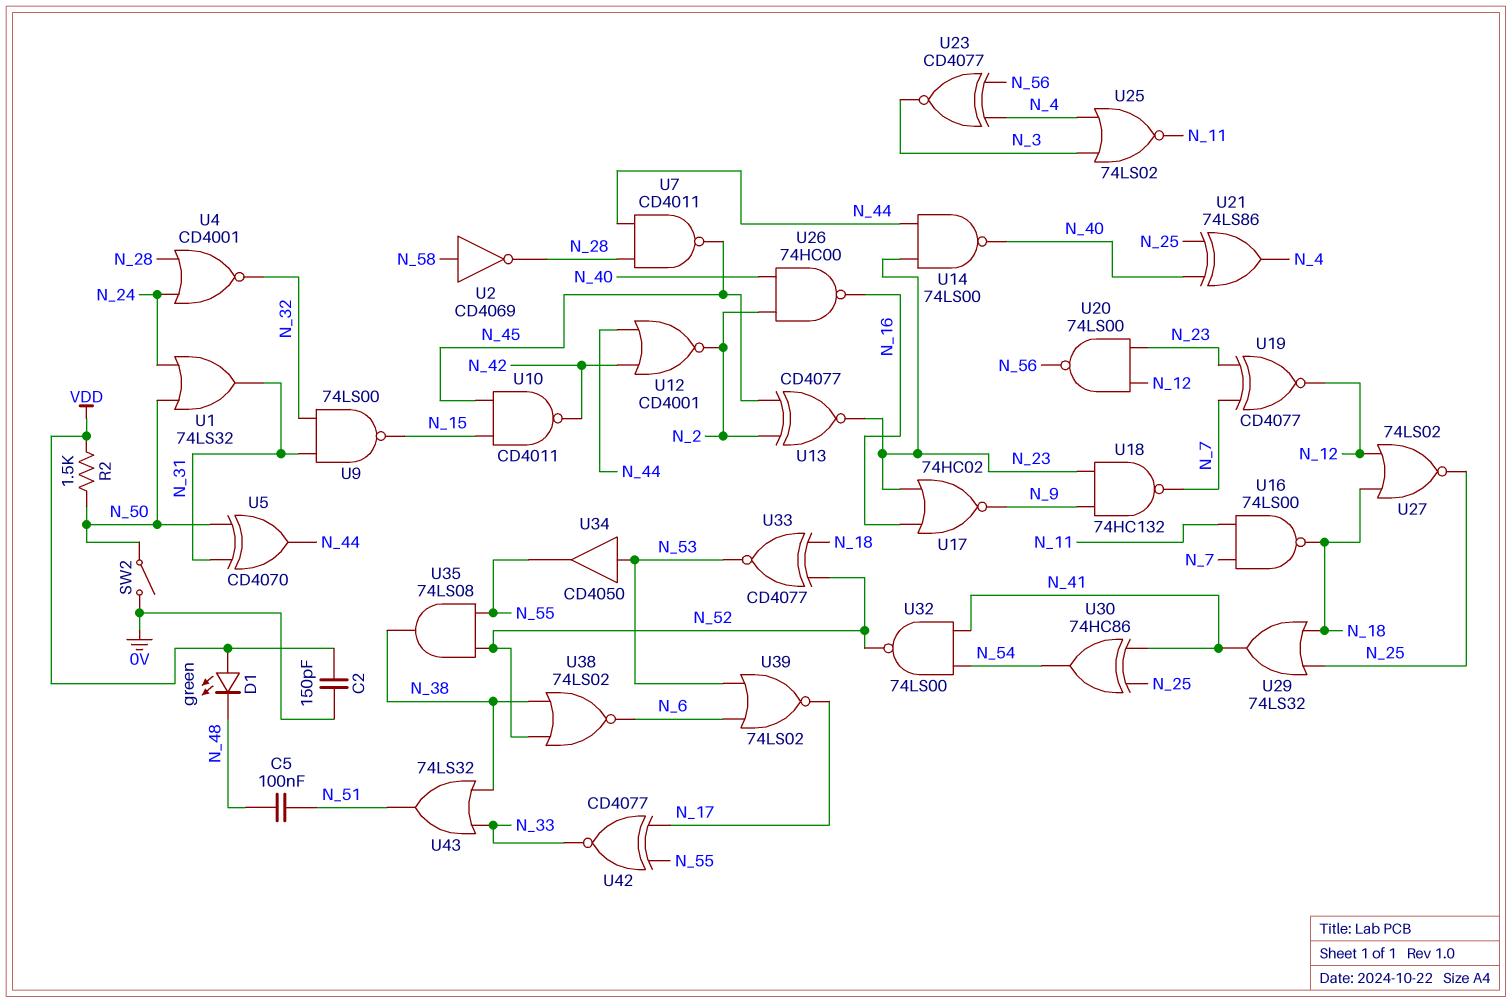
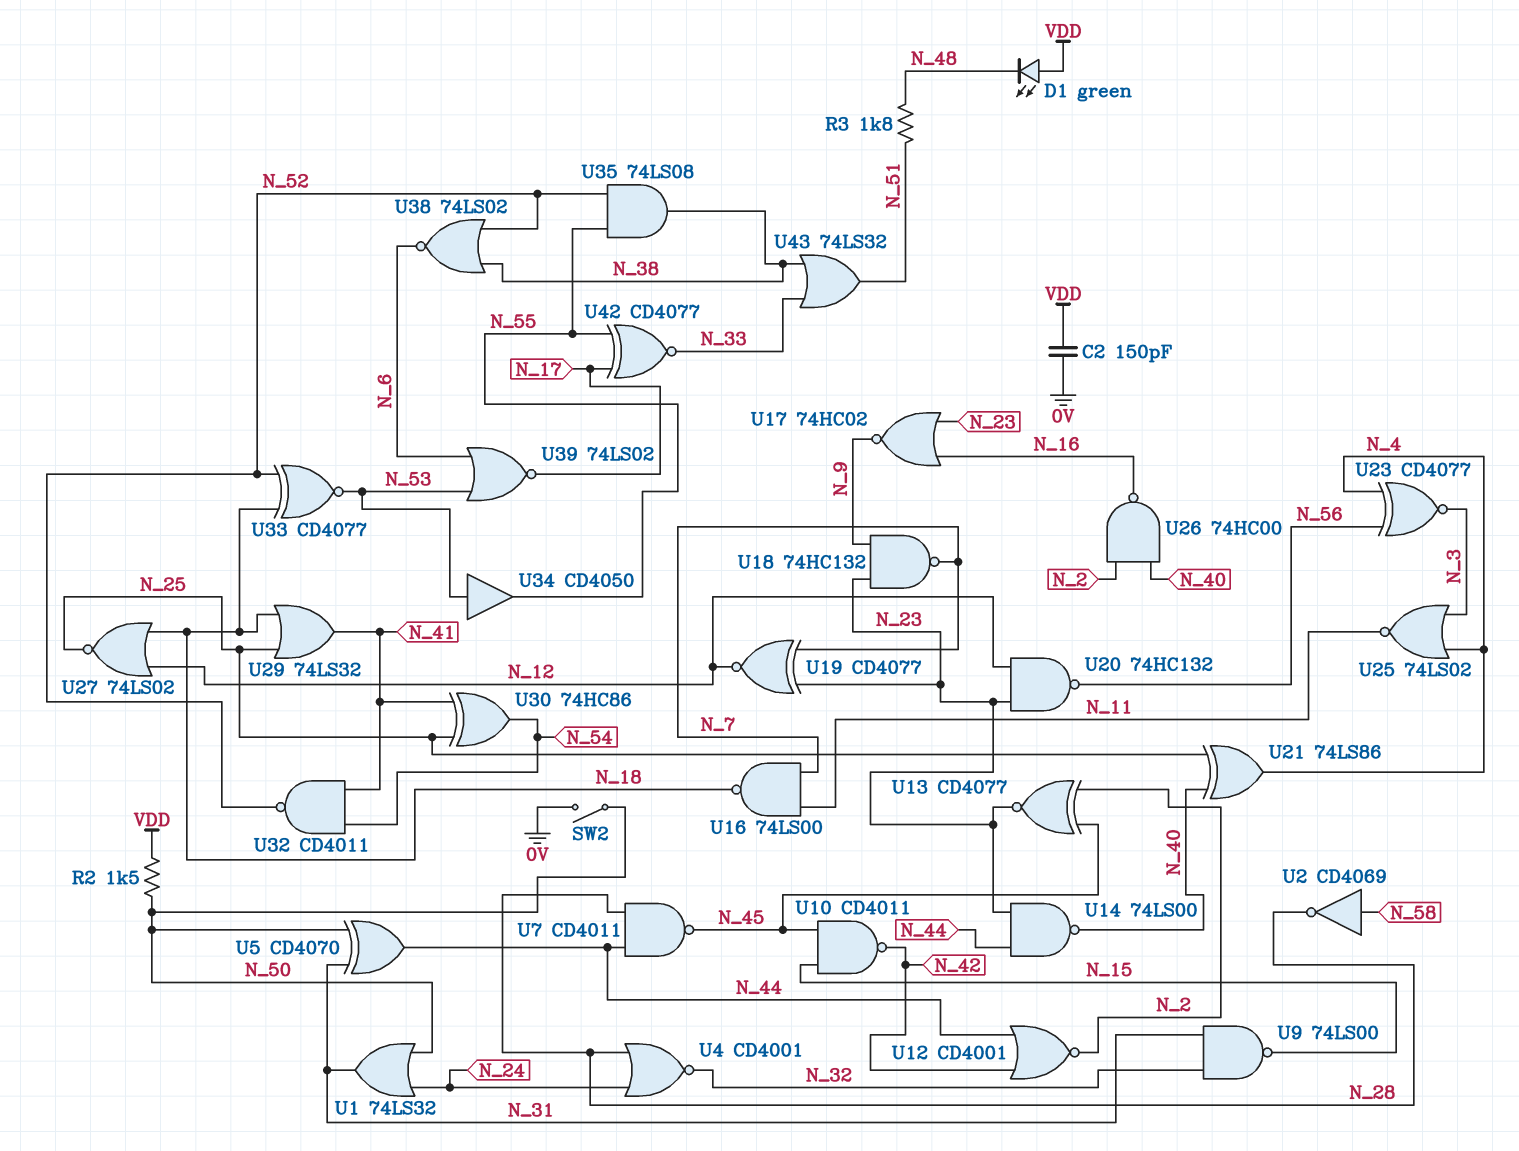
C5: 100nF (N_48, N_51) -> none
R3: none -> 1.8k (N_48, N_51)
U20: NAND 74LS00 (in N_12, in N_23, out N_56) -> NAND 74HC132 (in N_12, in N_23, out N_56)
U32: NAND 74LS00 (in N_41, in N_54, out N_52) -> NAND CD4011 (in N_41, in N_54, out N_52)

